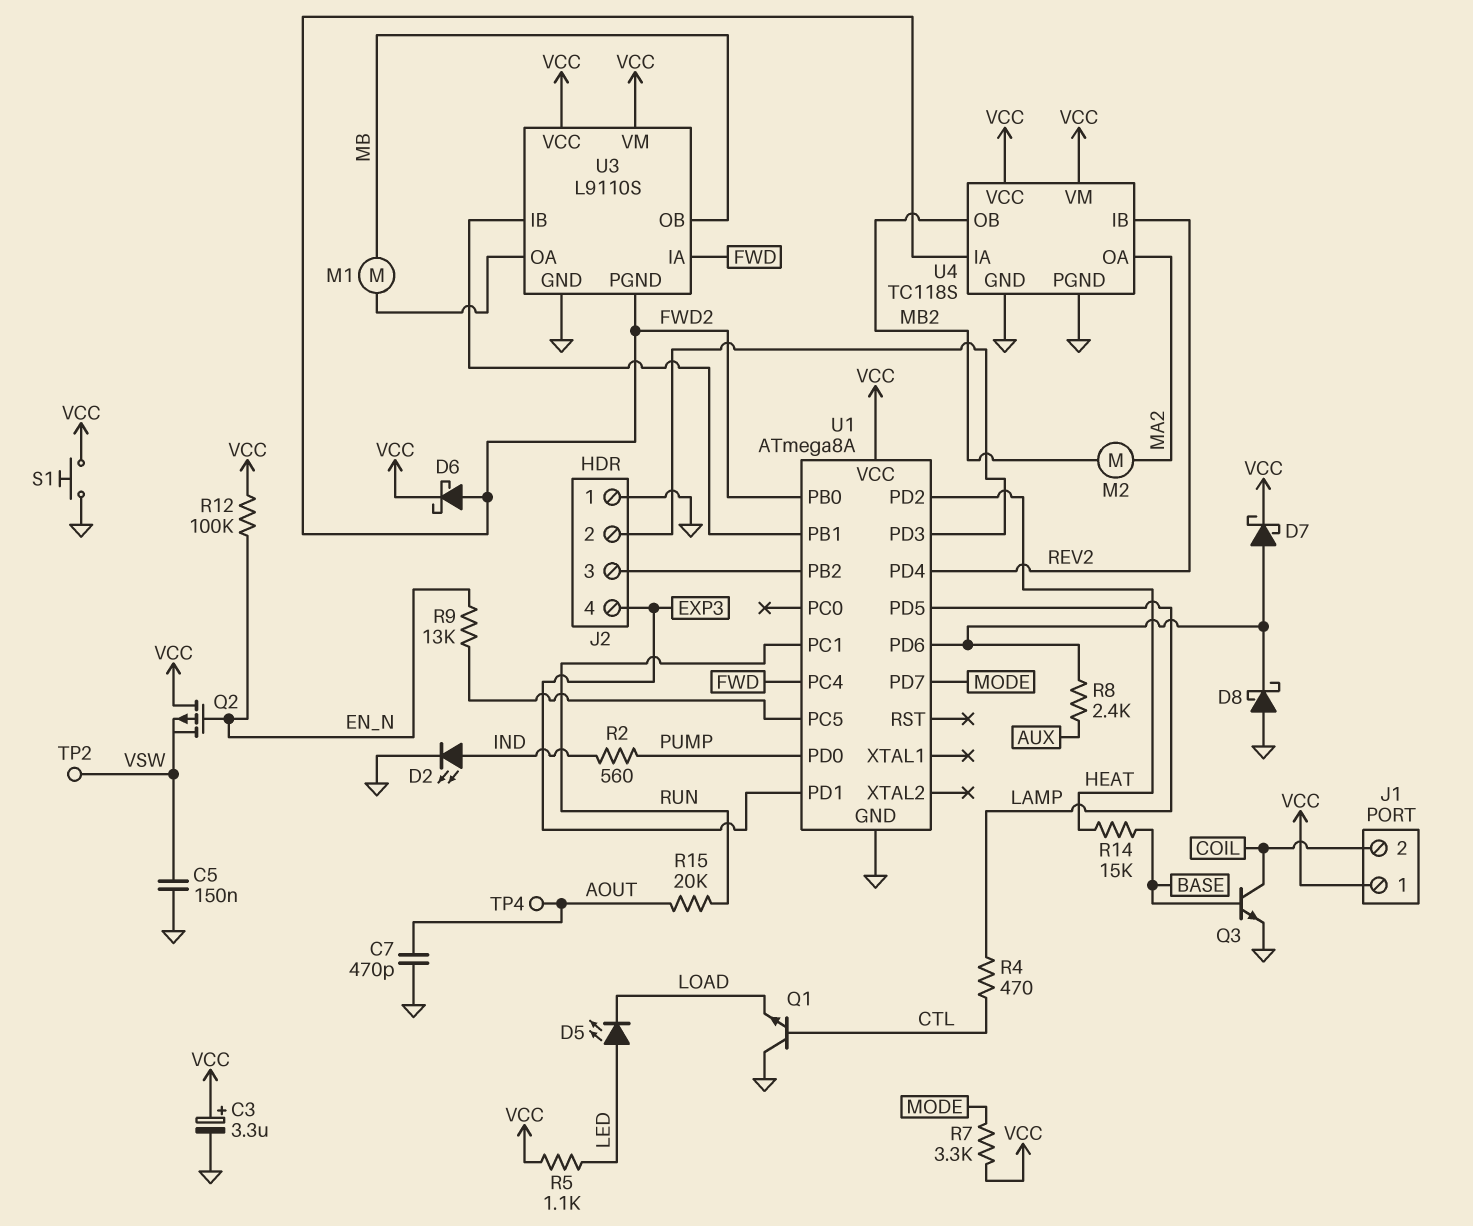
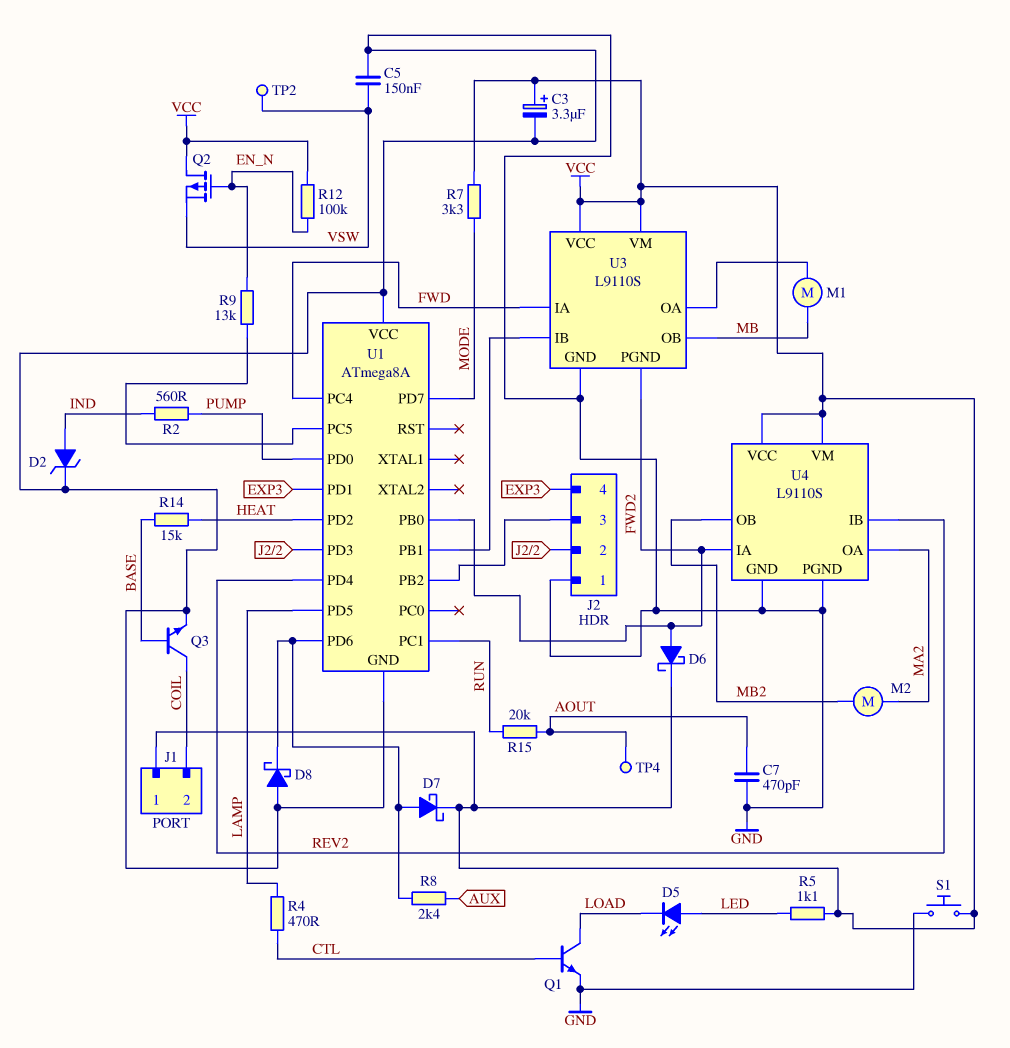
D2: LED (A IND, K GND) -> zener (A IND, K GND)
Q1: NPN (B CTL, C GND, E LOAD) -> NPN (B CTL, C LOAD, E GND)
U1 pin VCC: VCC -> GND
U4: TC118S -> L9110S

